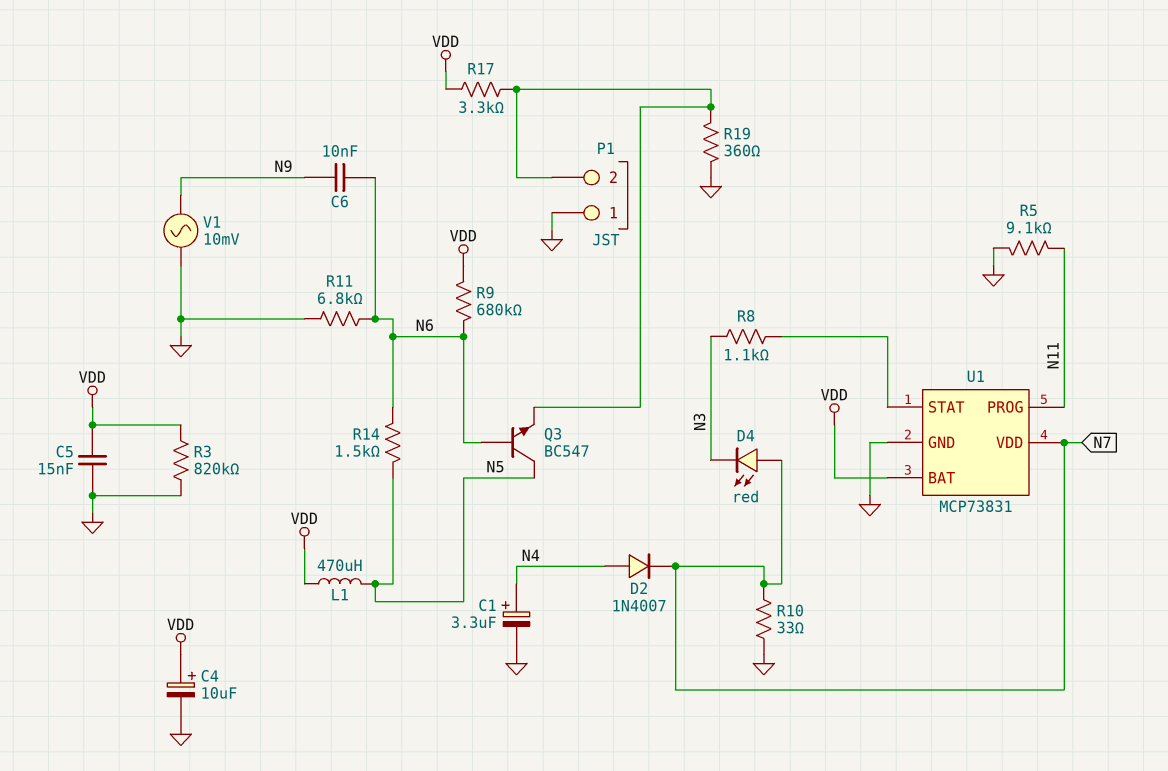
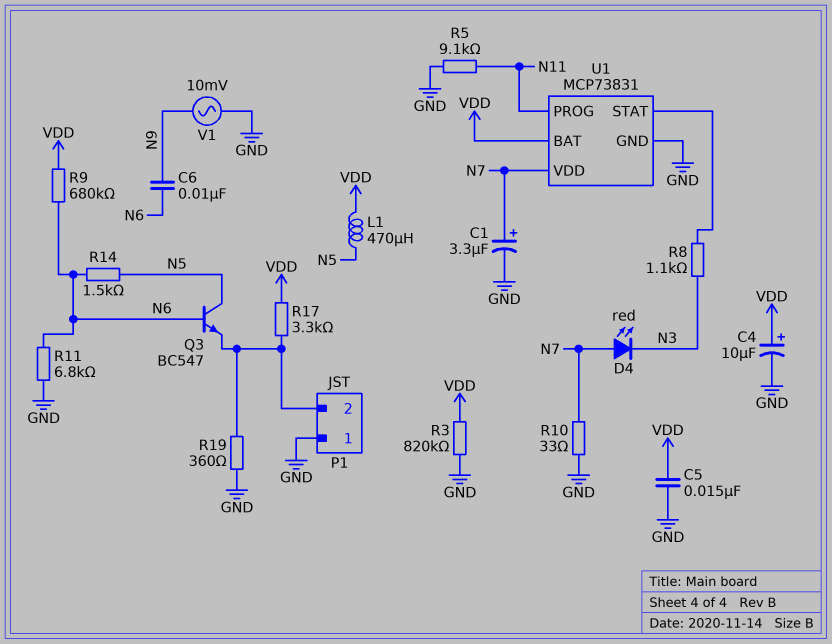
C1: 3.3uF (plus N4, minus GND) -> 3.3uF (plus N7, minus GND)
D2: diode 1N4007 (A N4, K N7) -> none

